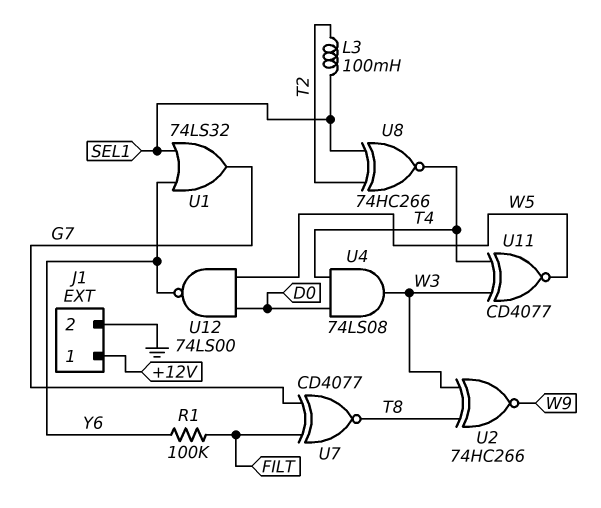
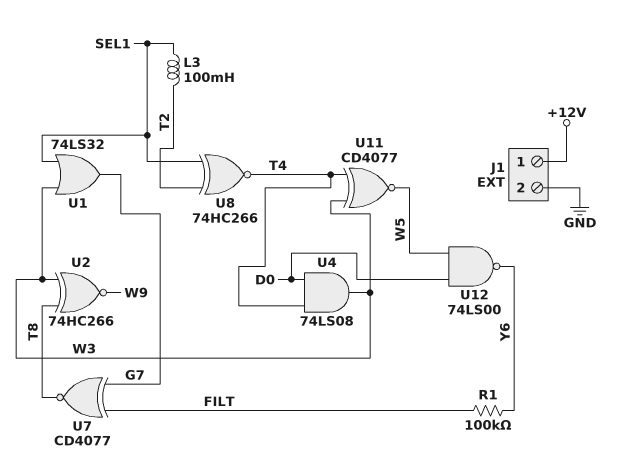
U1: OR 74LS32 (in SEL1, in Y6, out G7) -> OR 74LS32 (in SEL1, in W3, out G7)

